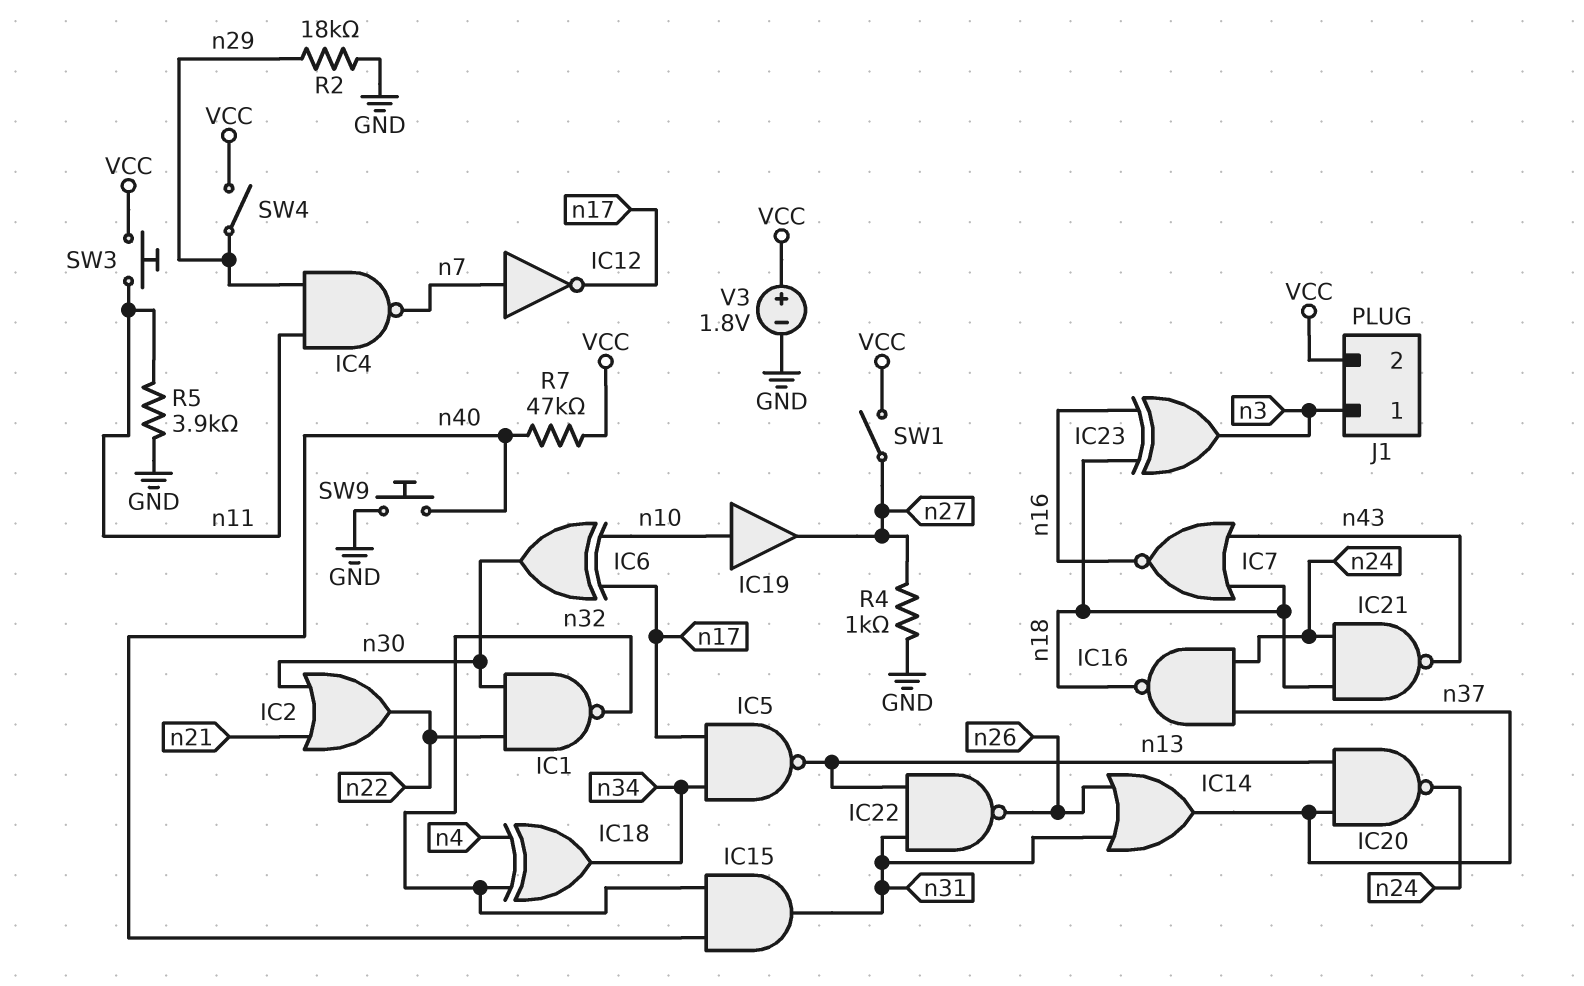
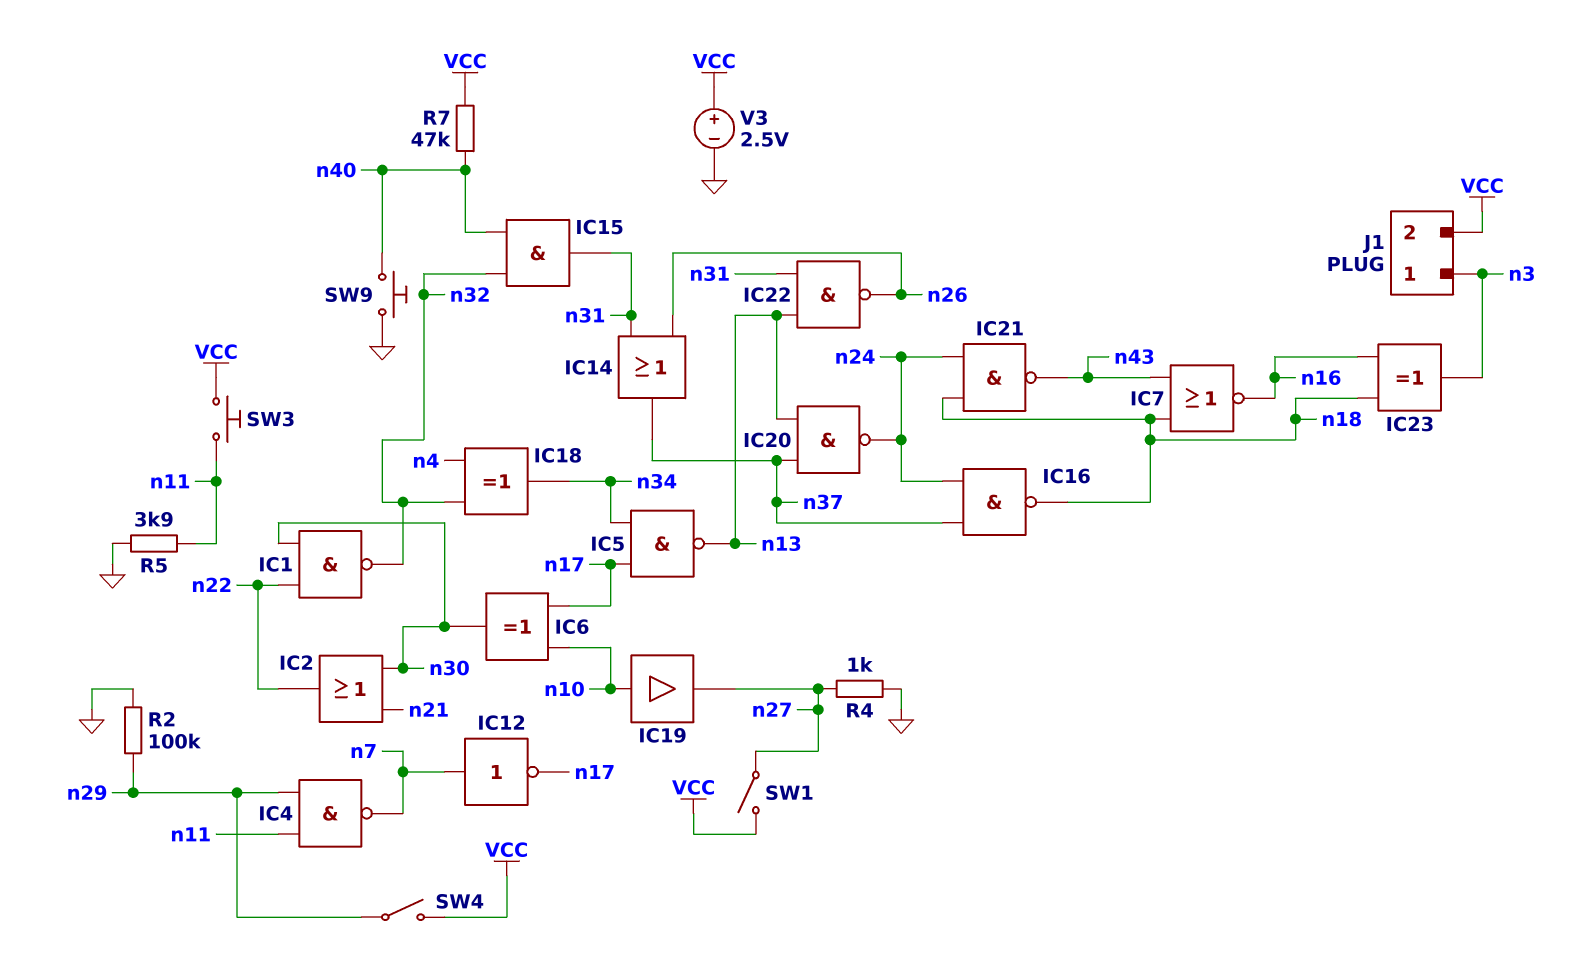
R2: 18k (GND, n29) -> 100k (GND, n29)
V3: 1.8V (plus VCC, minus GND) -> 2.5V (plus VCC, minus GND)

